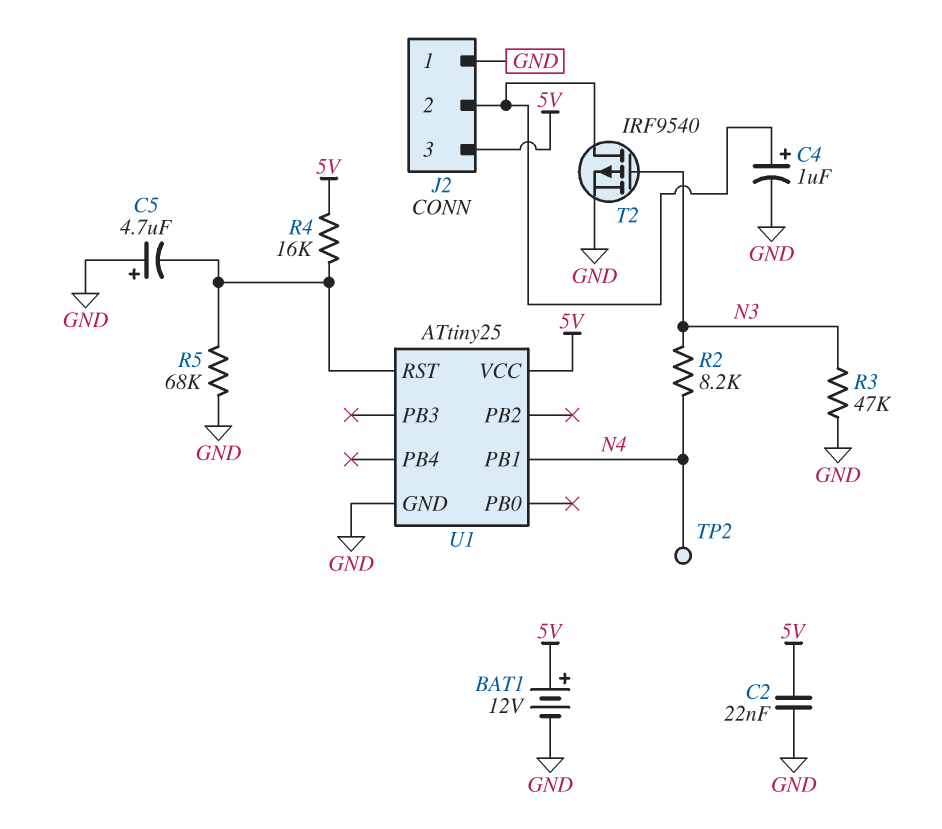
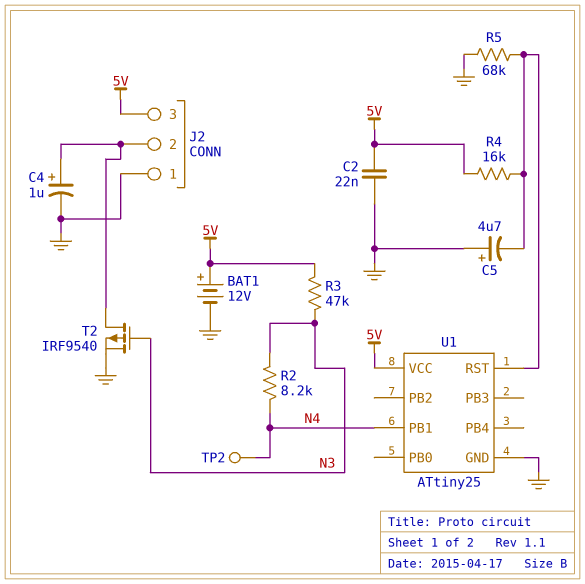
R3: 47k (GND, N3) -> 47k (5V, N3)

